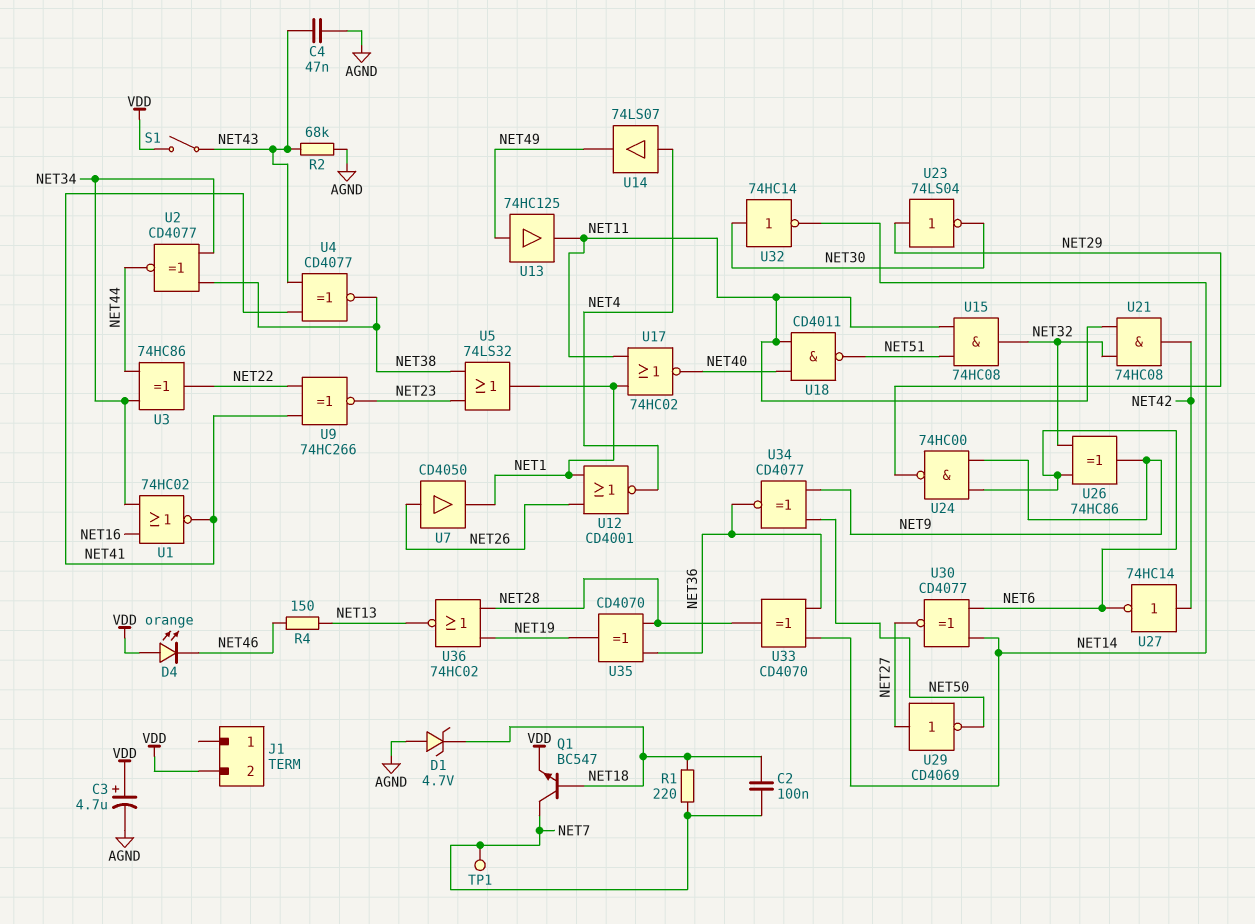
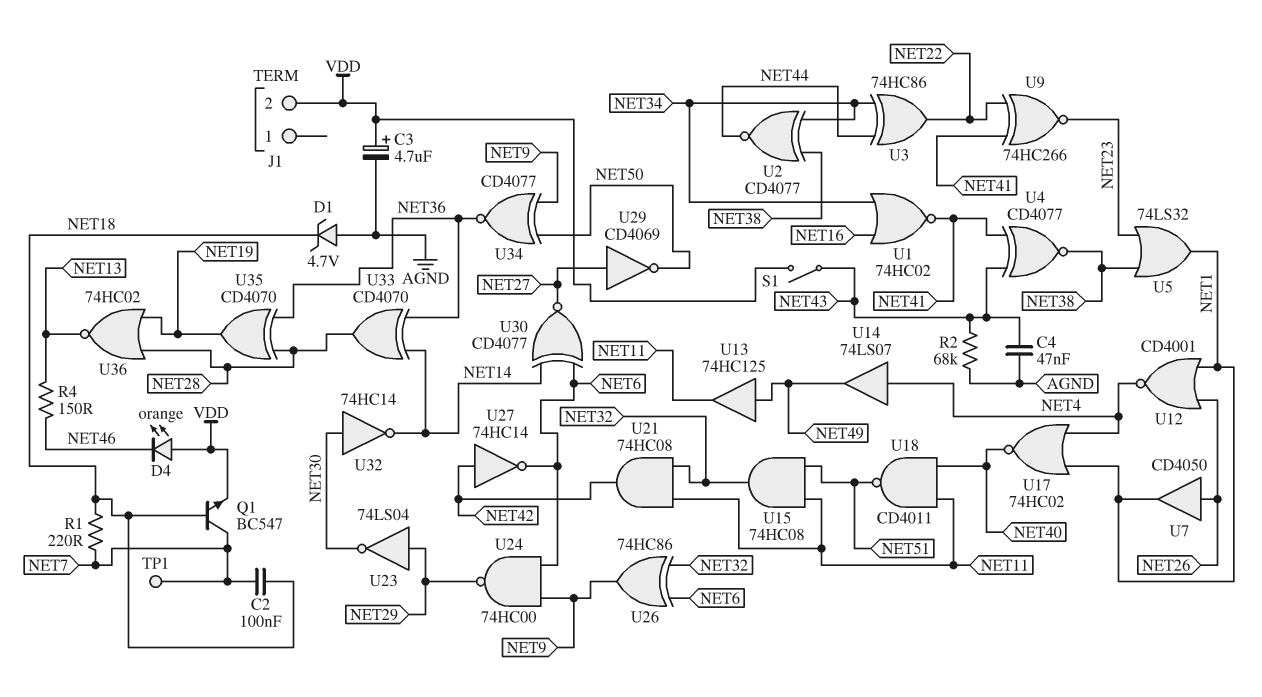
U17: NOR 74HC02 (in NET1, in NET11, out NET40) -> NOR 74HC02 (in NET1, in NET4, out NET40)

